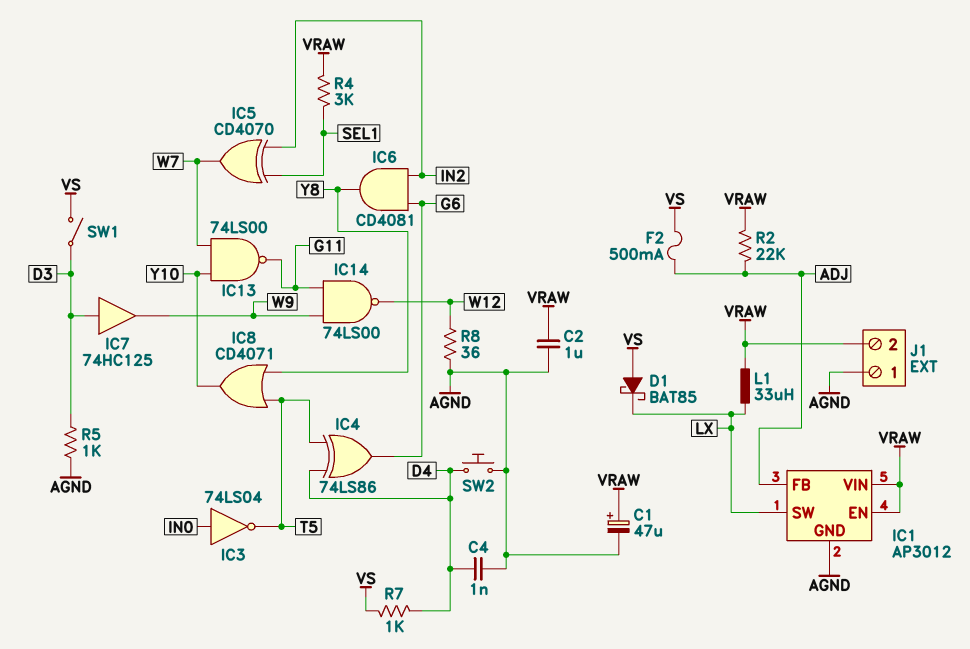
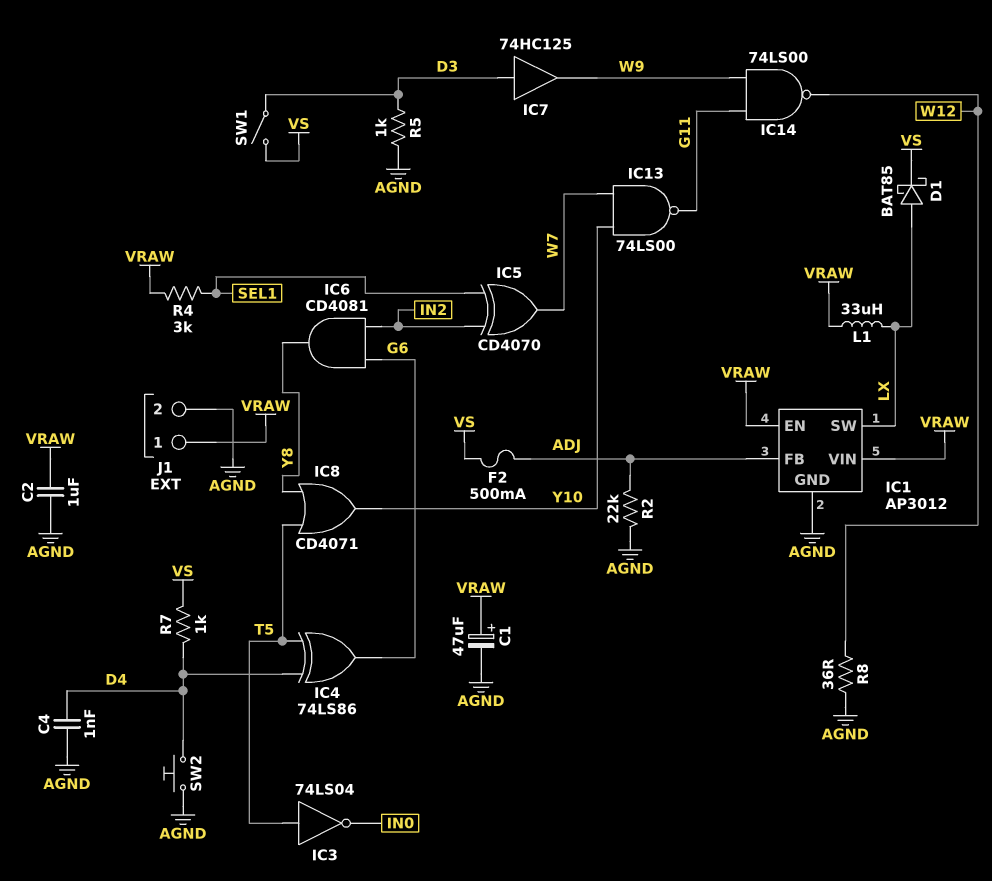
D1: schottky BAT85 (A VS, K LX) -> schottky BAT85 (A LX, K VS)
IC3: NOT 74LS04 (in IN0, out T5) -> NOT 74LS04 (in T5, out IN0)
J1 pin 1: AGND -> VRAW
J1 pin 2: VRAW -> AGND
R2: 22k (ADJ, VRAW) -> 22k (ADJ, AGND)

